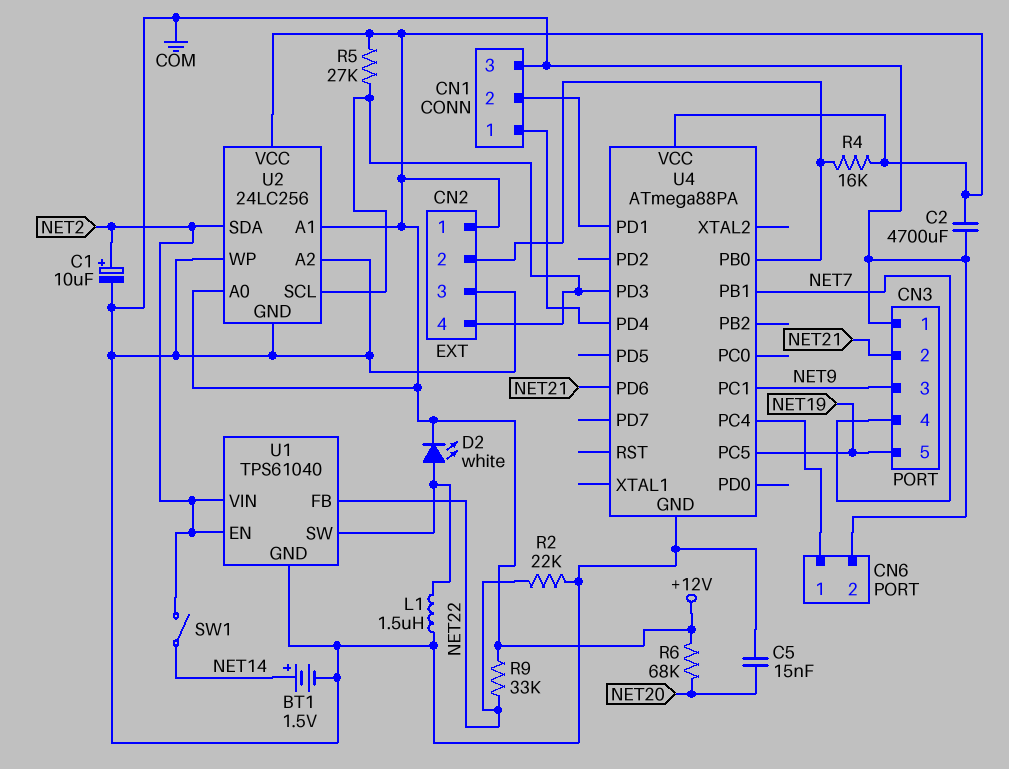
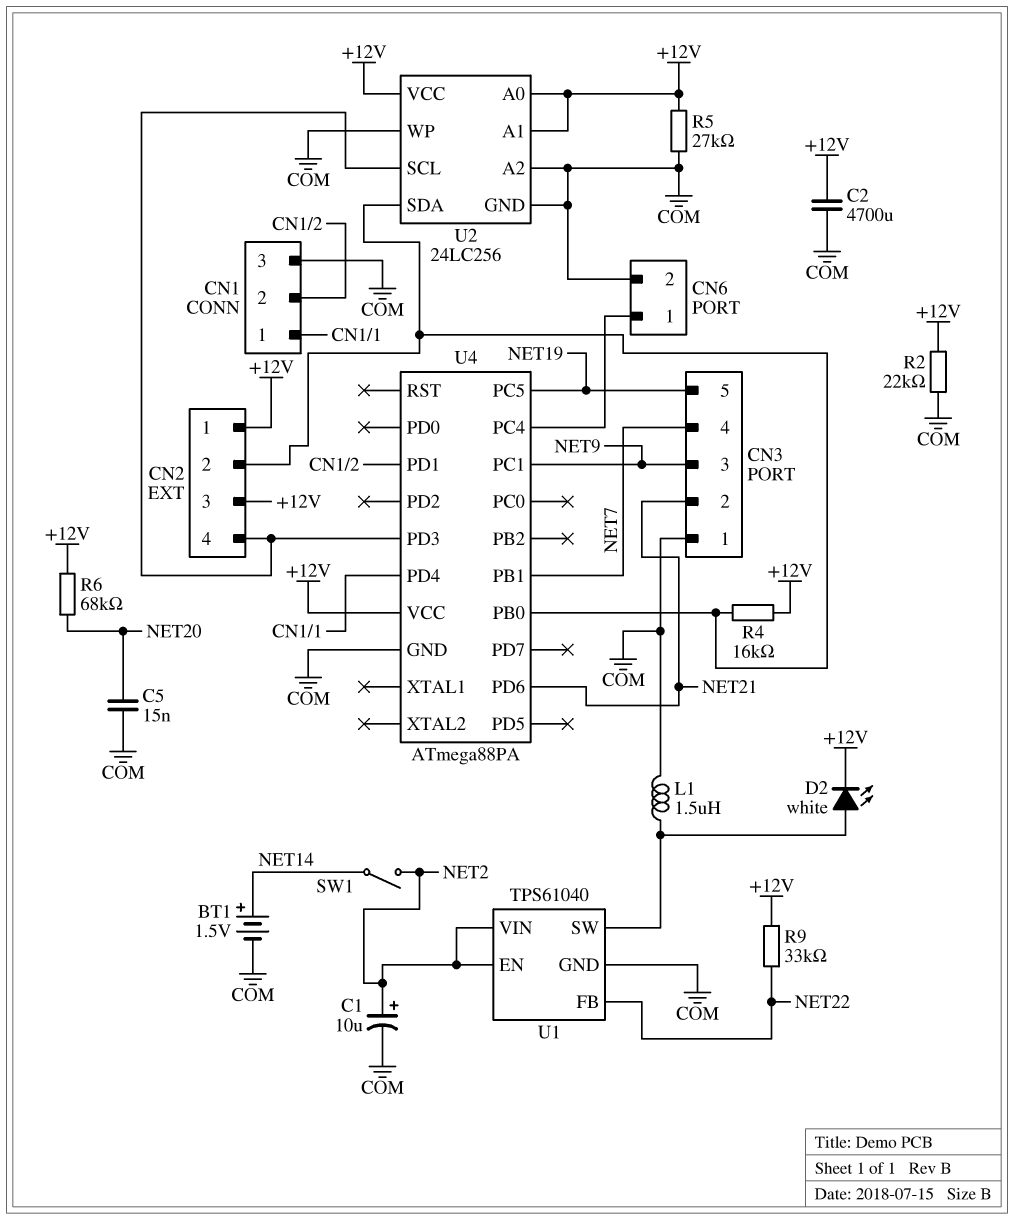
CN2 pin 3: COM -> +12V
R2: 22k (COM, NET22) -> 22k (+12V, COM)
R5: 27k (+12V, CN2/4) -> 27k (+12V, COM)
U2 pin SDA: NET2 -> CN2/2

